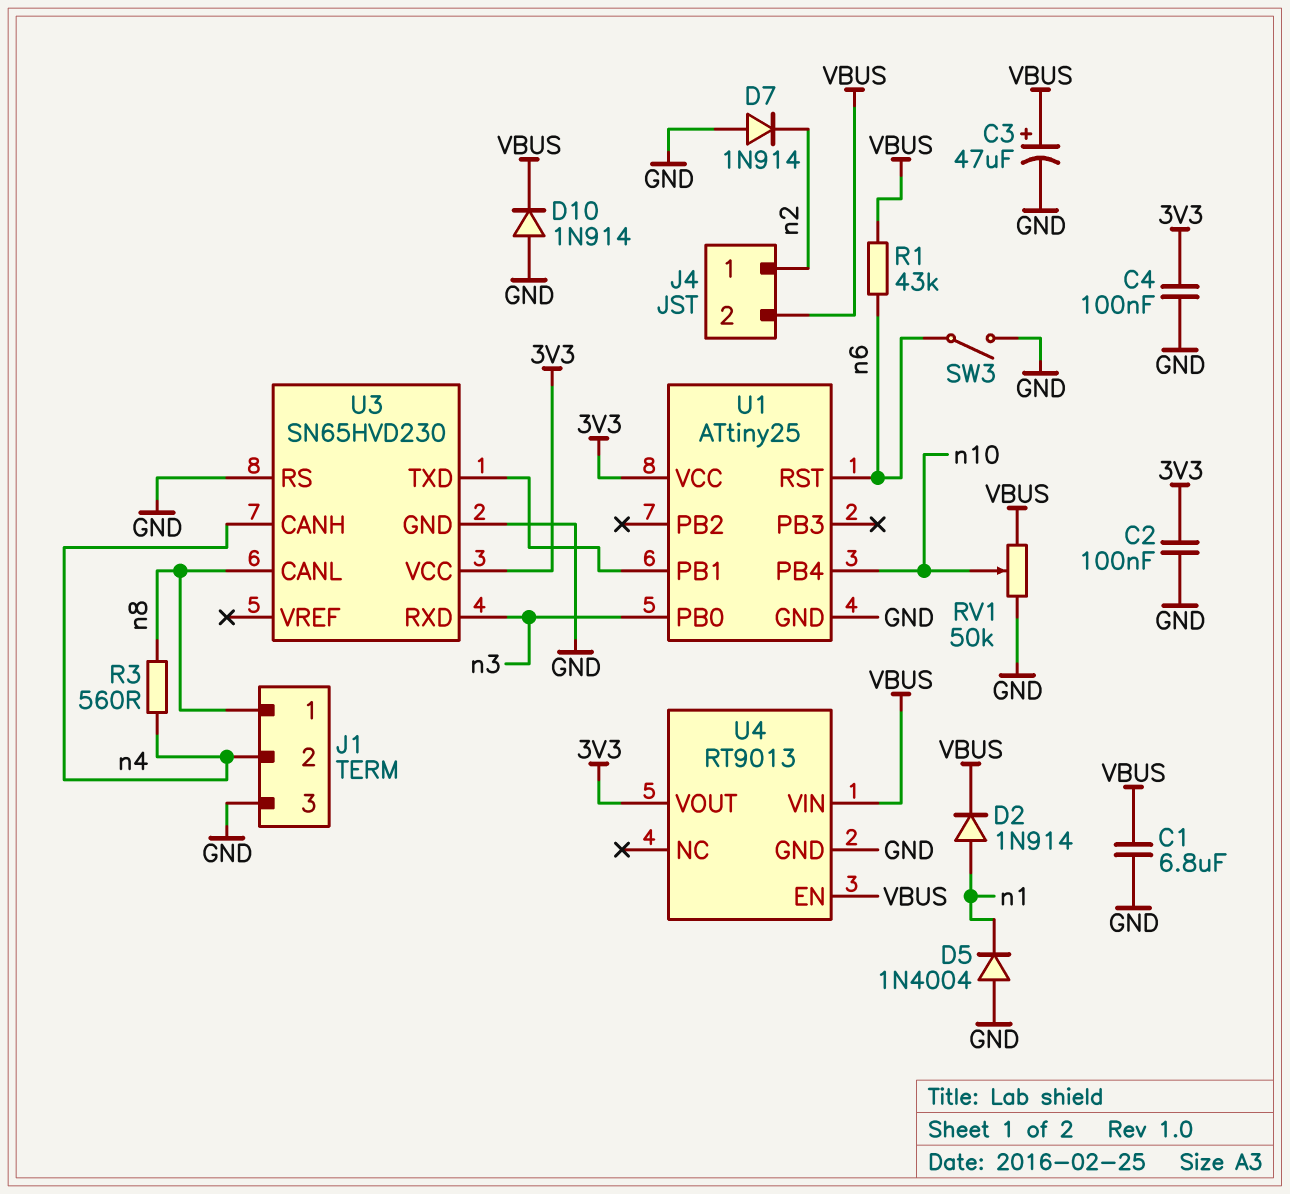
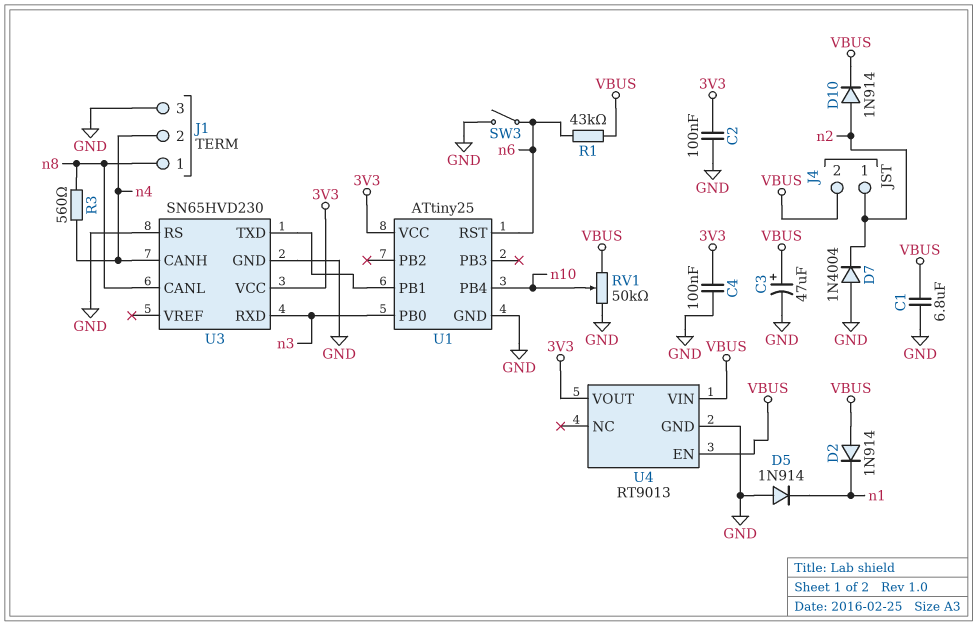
D2: diode 1N914 (A n1, K VBUS) -> diode 1N914 (A VBUS, K n1)
D5: diode 1N4004 (A GND, K n1) -> diode 1N914 (A GND, K n1)
D7: diode 1N914 (A GND, K n2) -> diode 1N4004 (A GND, K n2)
D10: diode 1N914 (A GND, K VBUS) -> diode 1N914 (A n2, K VBUS)

